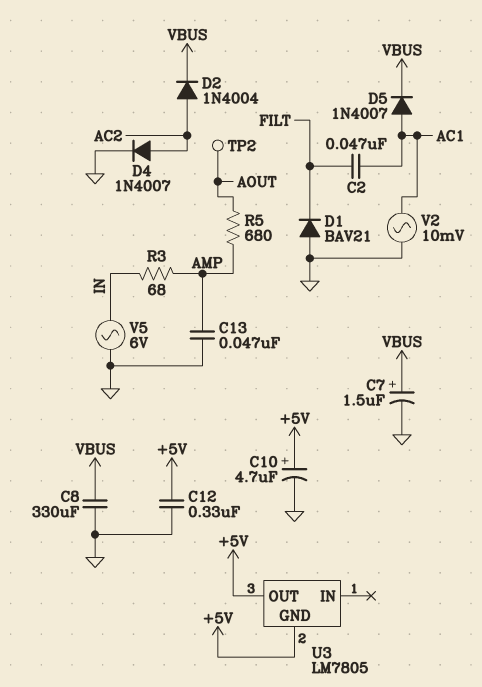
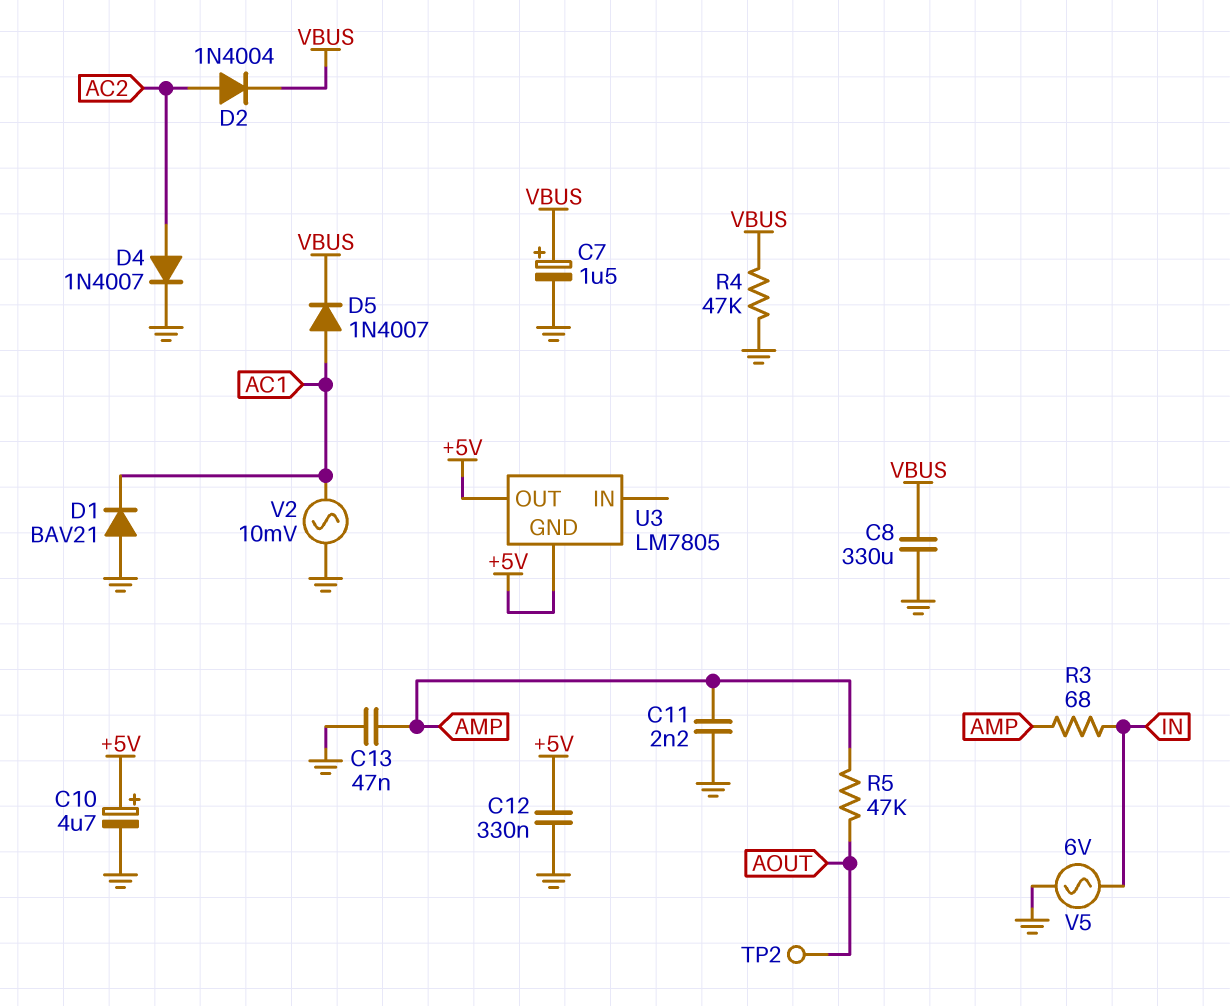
C2: 47nF (AC1, FILT) -> none
C11: none -> 2.2nF (AMP, GND)
D1: diode BAV21 (A GND, K FILT) -> diode BAV21 (A GND, K AC1)
R4: none -> 47k (GND, VBUS)
R5: 680 (AMP, AOUT) -> 47k (AMP, AOUT)

